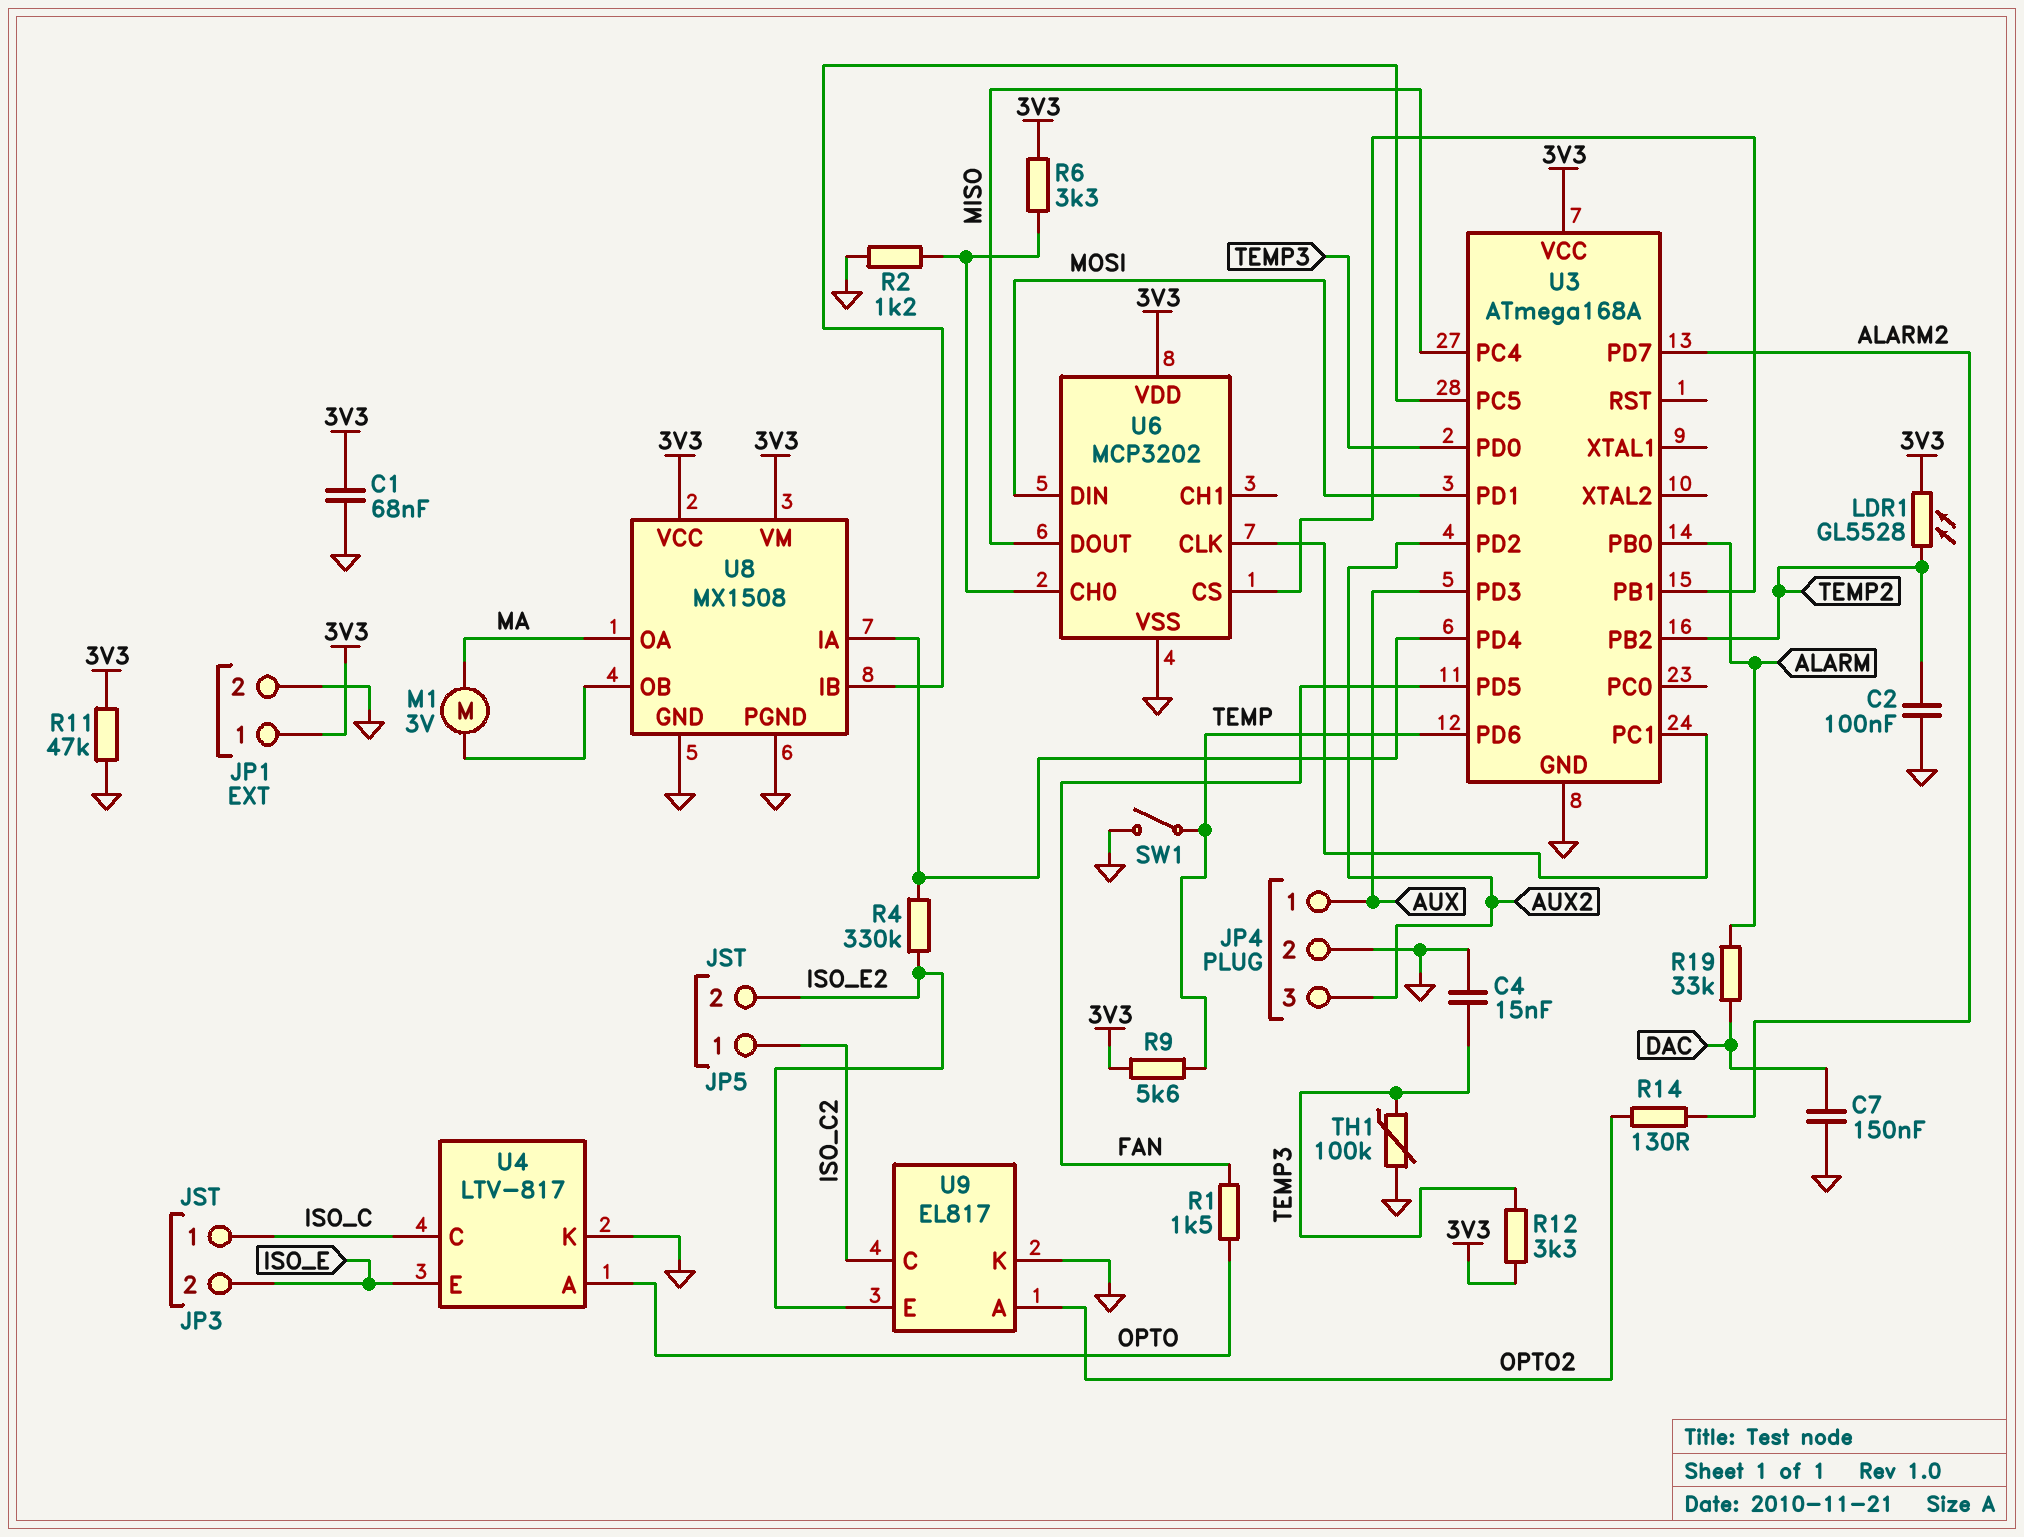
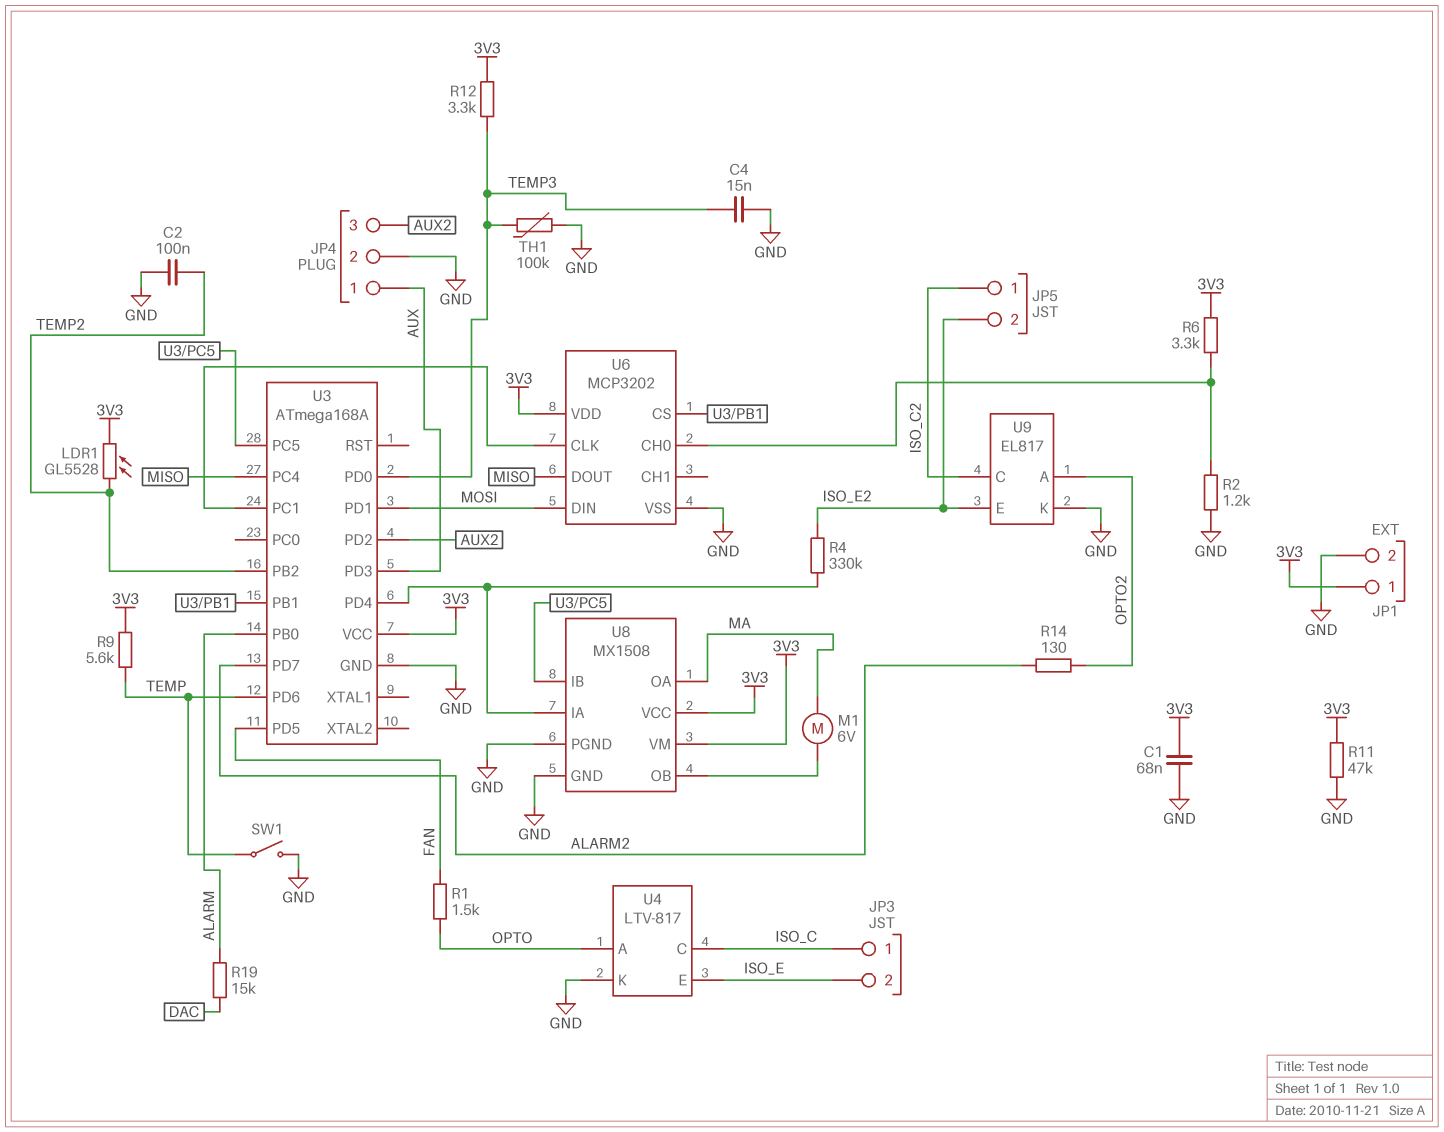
C7: 150nF (DAC, GND) -> none
M1: motor 3V (MA, U8/OB) -> motor 6V (MA, U8/OB)
R19: 33k (ALARM, DAC) -> 15k (ALARM, DAC)

